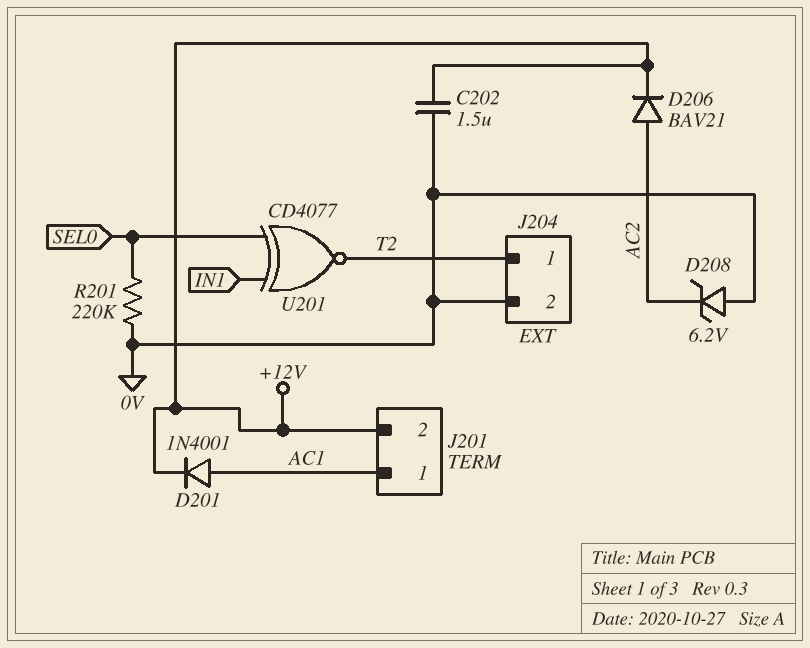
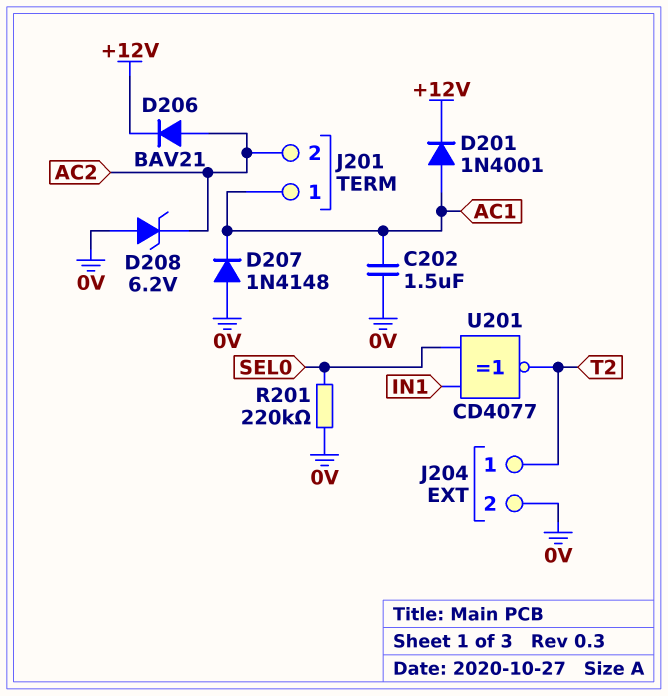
C202: 1.5uF (+12V, 0V) -> 1.5uF (0V, AC1)
D207: none -> diode 1N4148 (A 0V, K AC1)
J201 pin 2: +12V -> AC2

